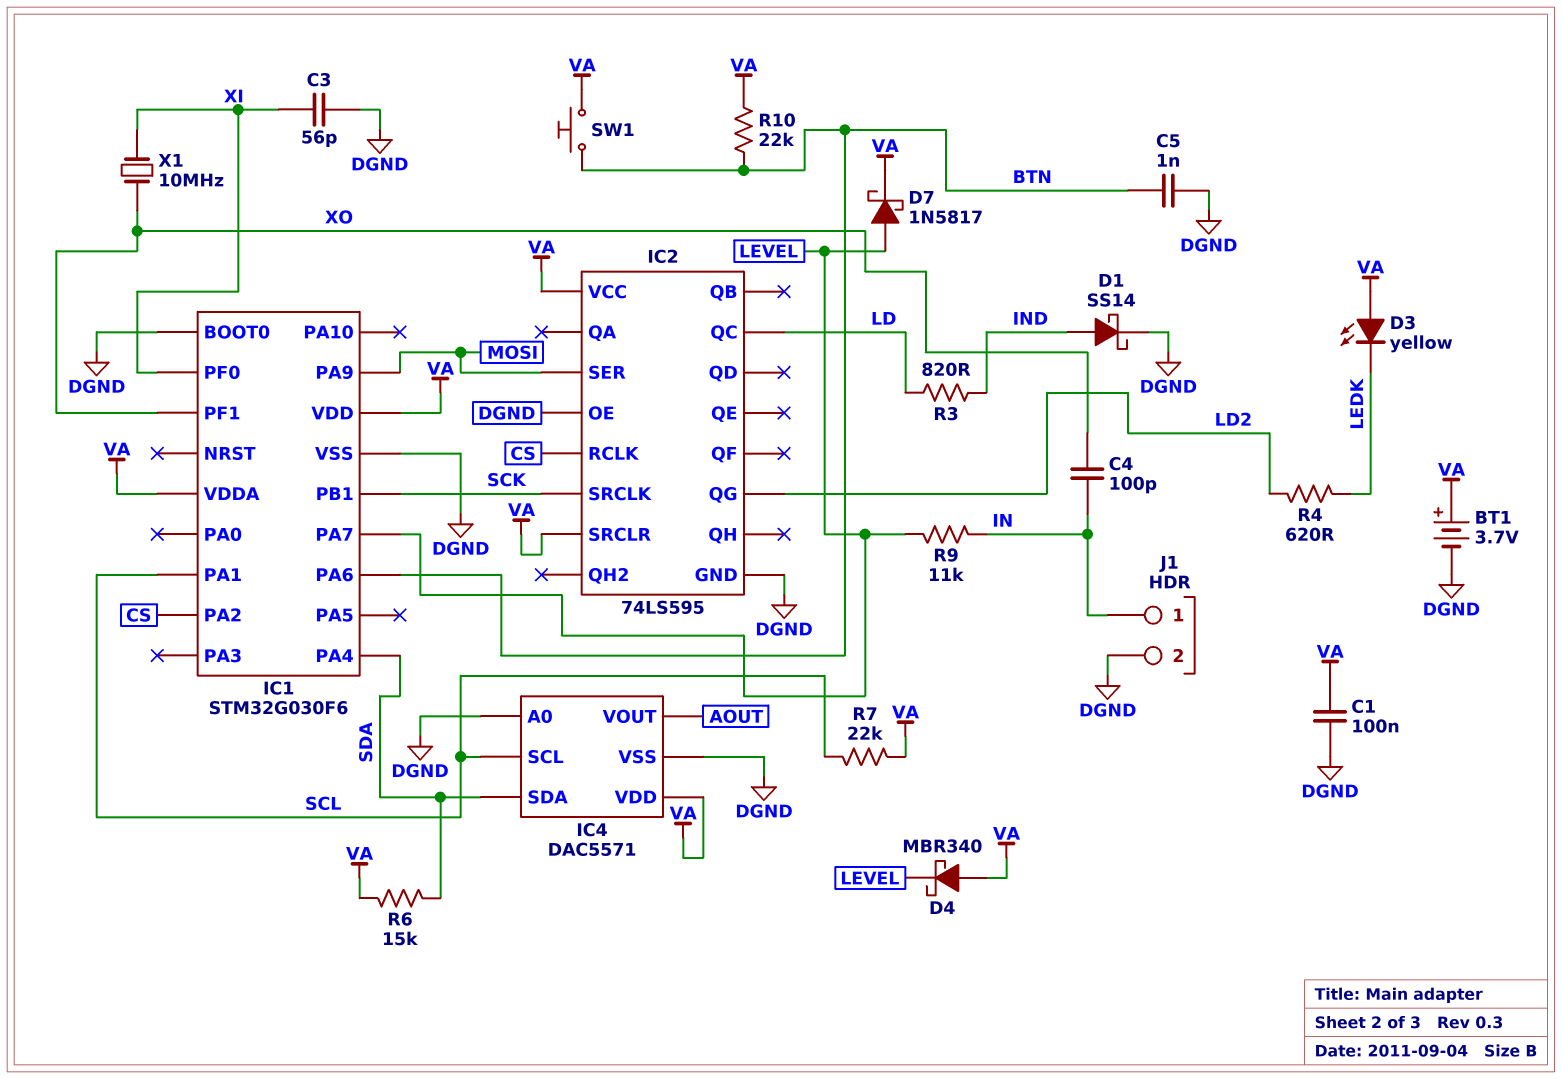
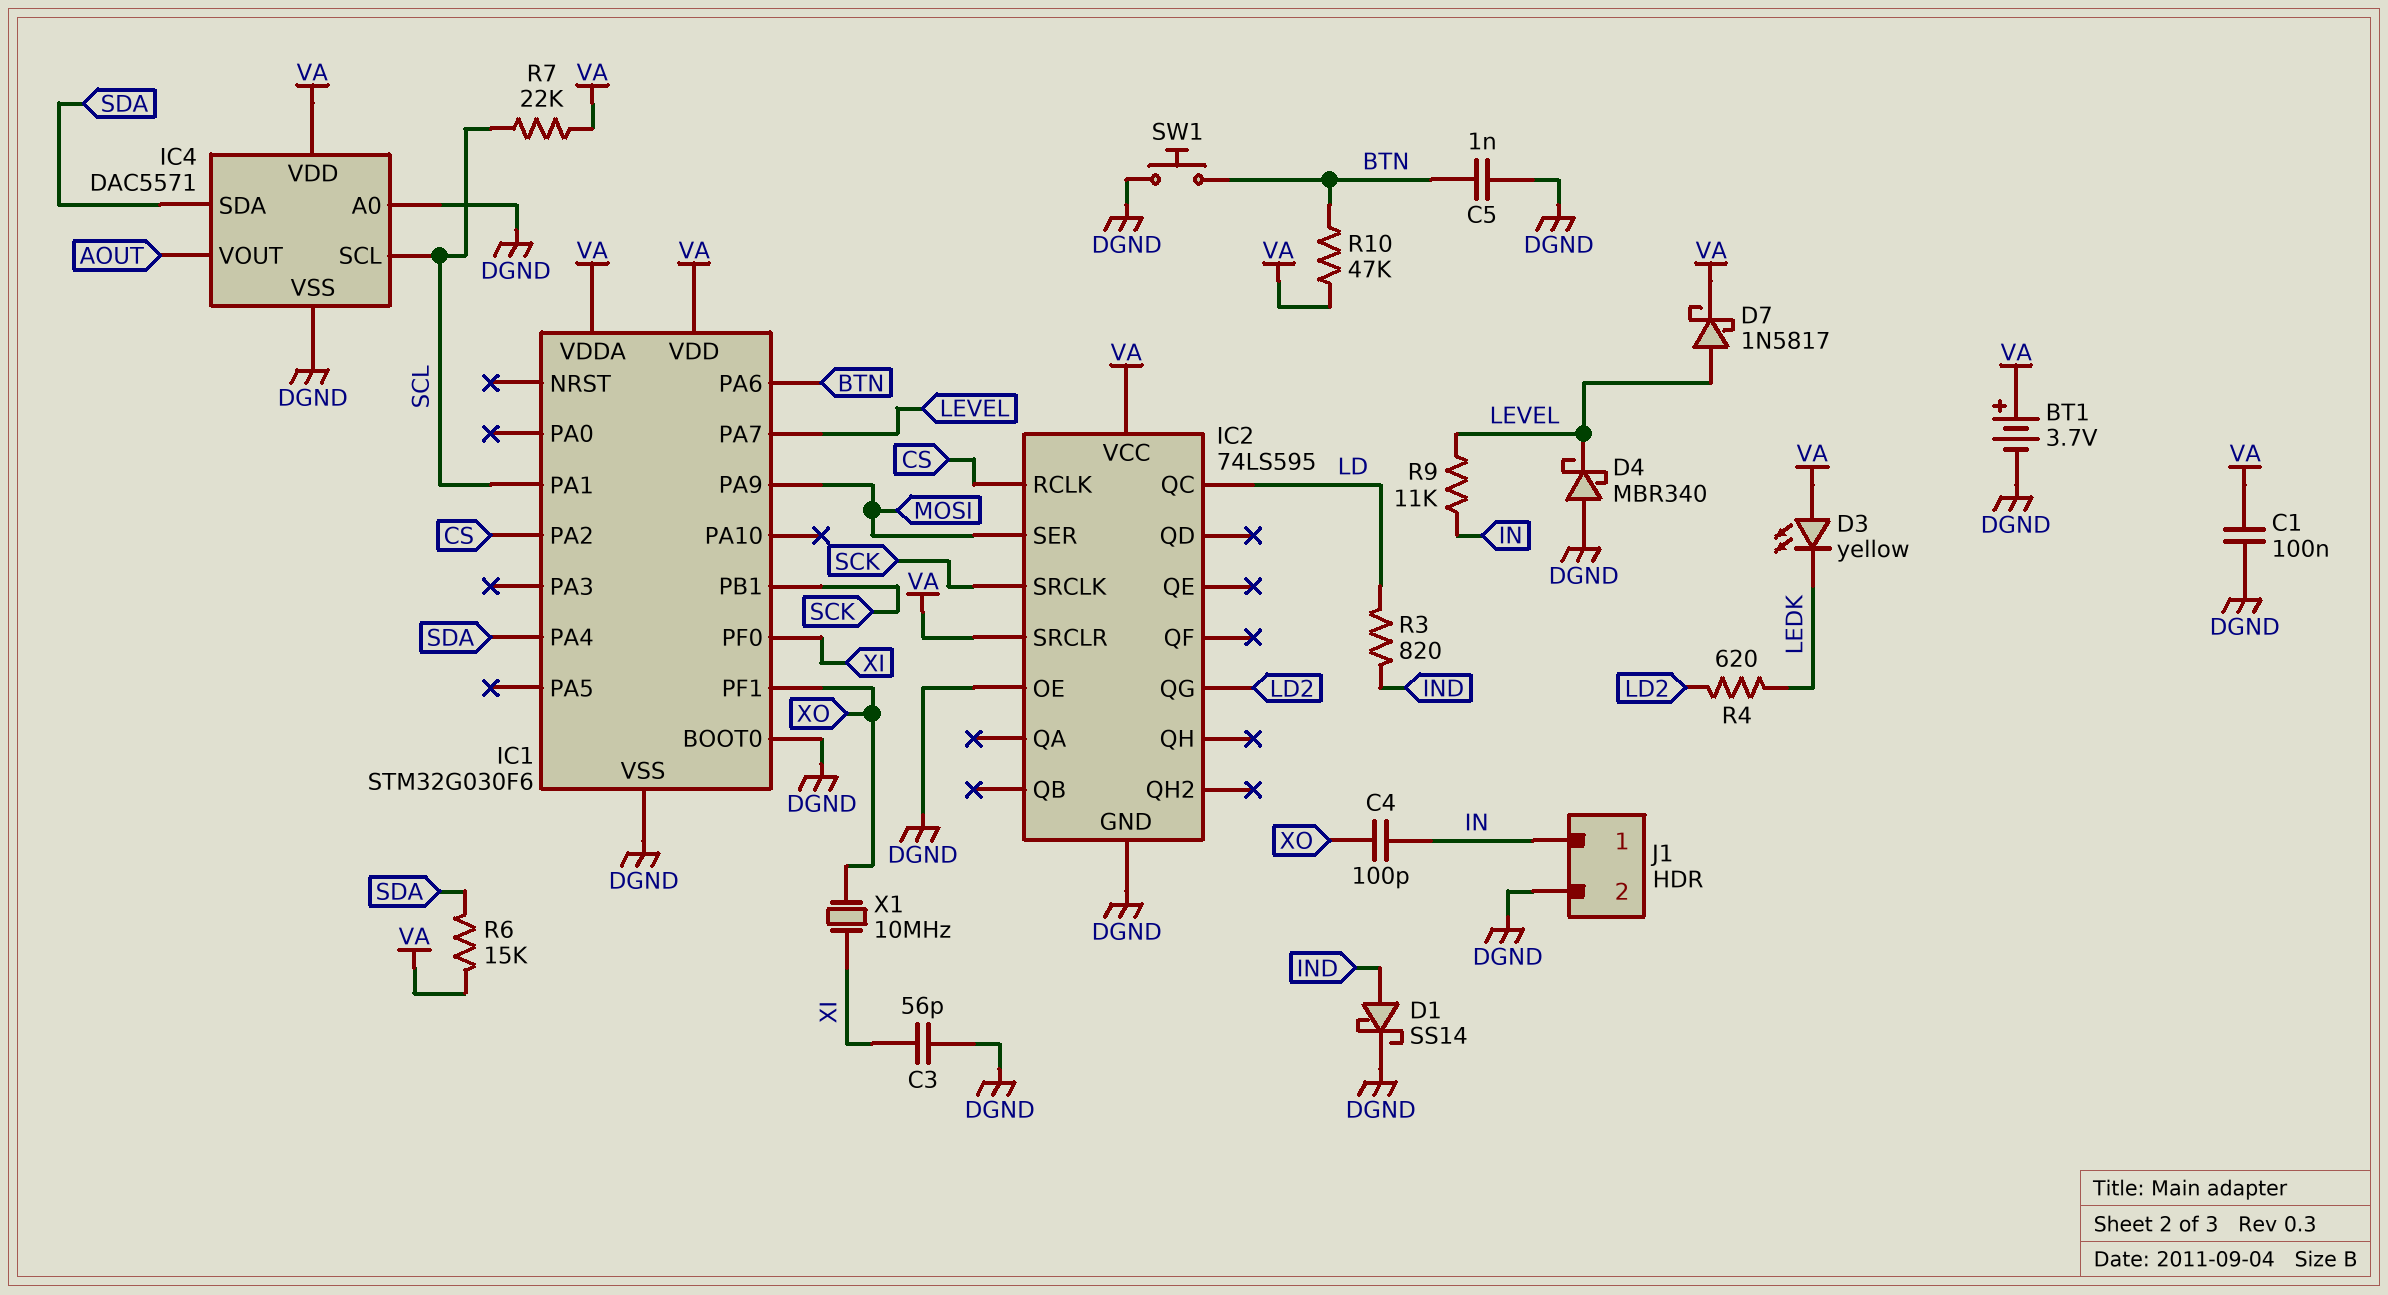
D4: schottky MBR340 (A VA, K LEVEL) -> schottky MBR340 (A DGND, K LEVEL)
R10: 22k (BTN, VA) -> 47k (BTN, VA)
SW1: button (BTN, VA) -> button (BTN, DGND)

